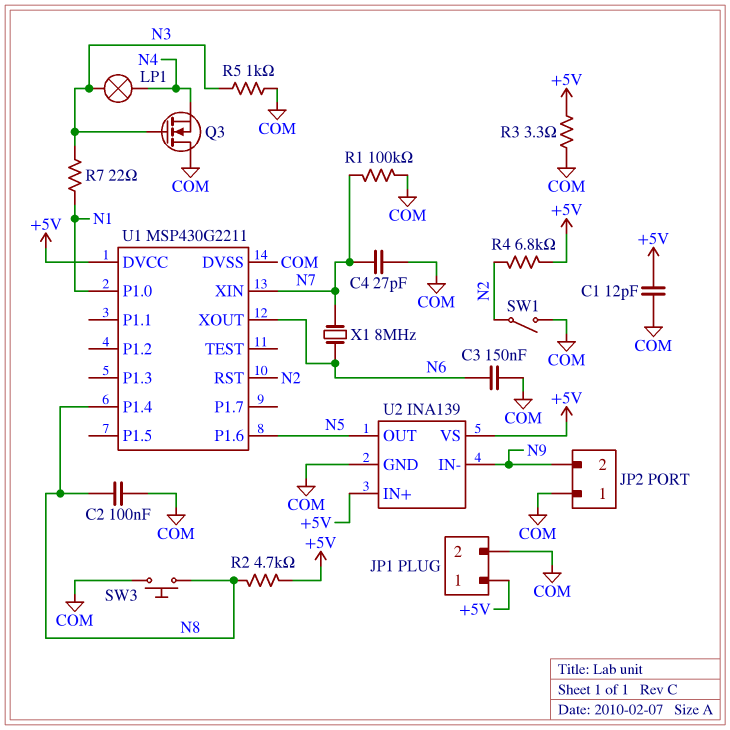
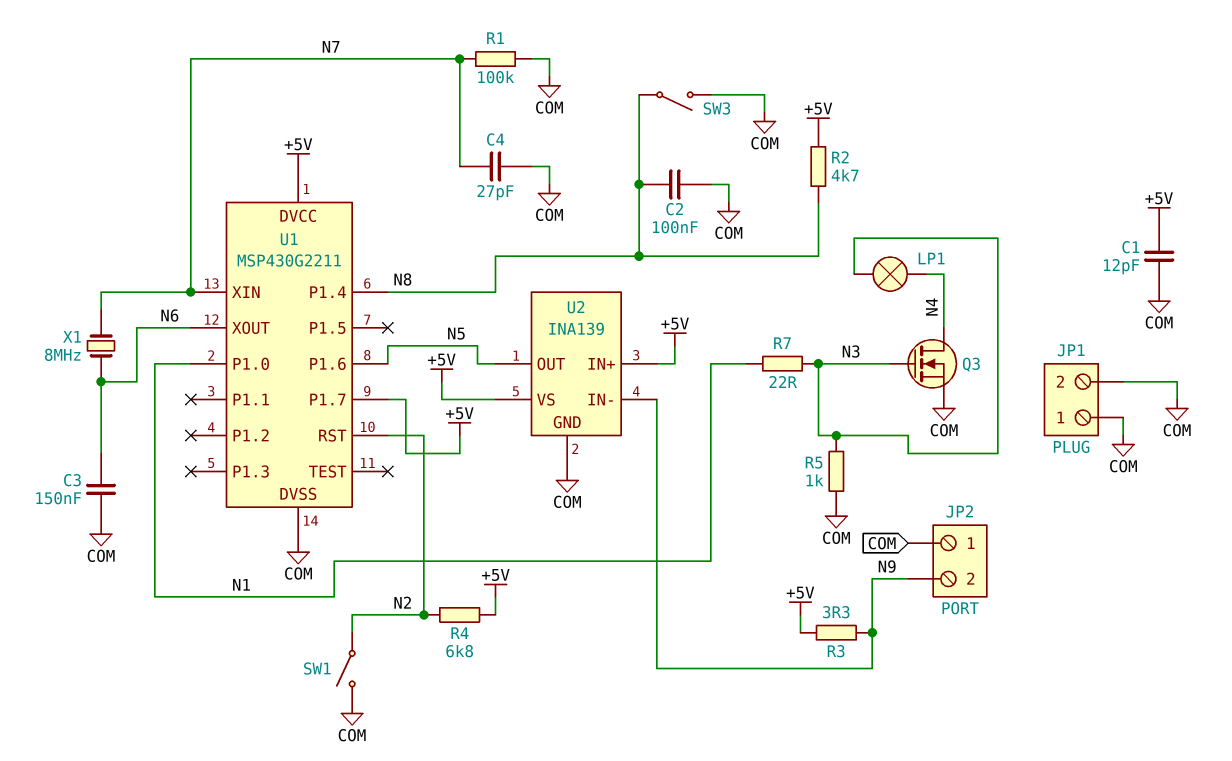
JP1 pin 1: +5V -> COM
Q3: NMOS (G N3, D COM, S N4) -> NMOS (G N3, D N4, S COM)
R3: 3.3 (+5V, COM) -> 3.3 (+5V, N9)
SW3: button (COM, N8) -> switch (COM, N8)
U1 pin P1.7: none -> +5V

